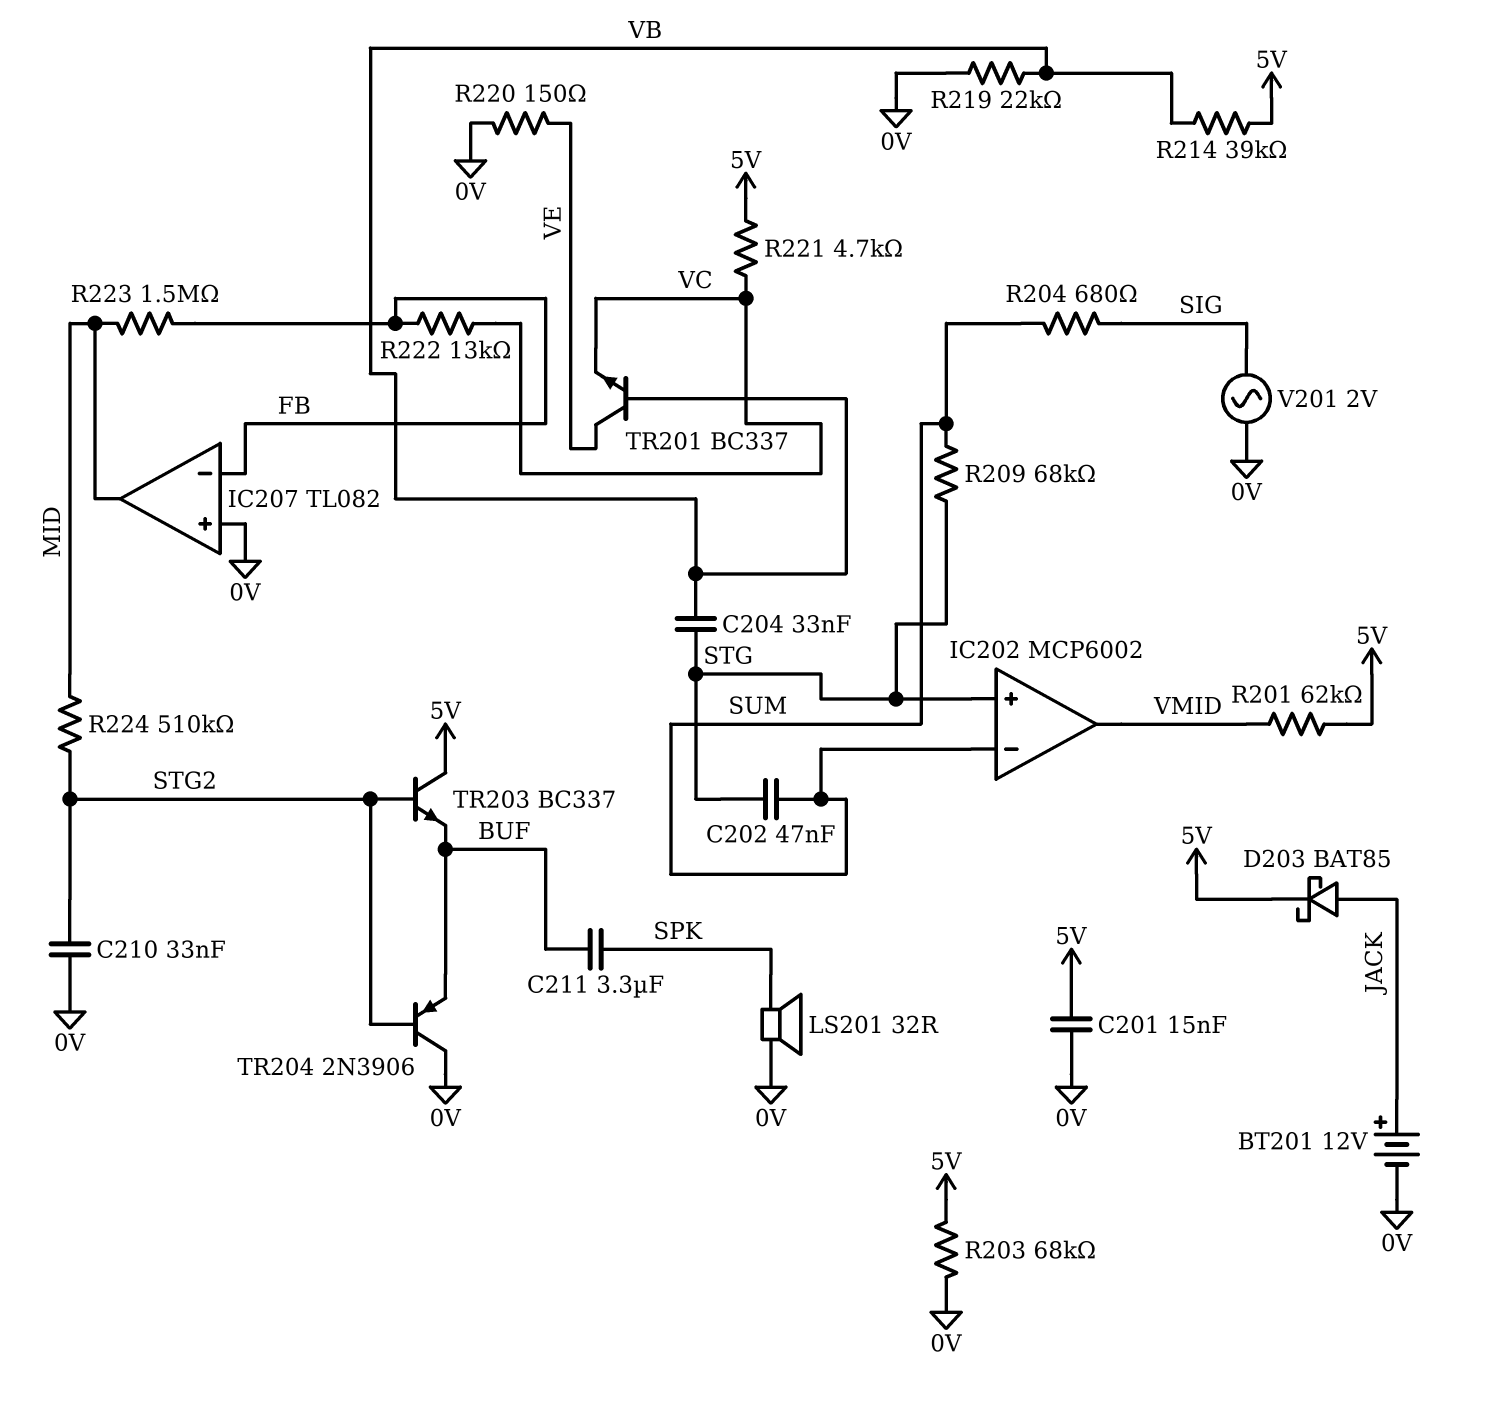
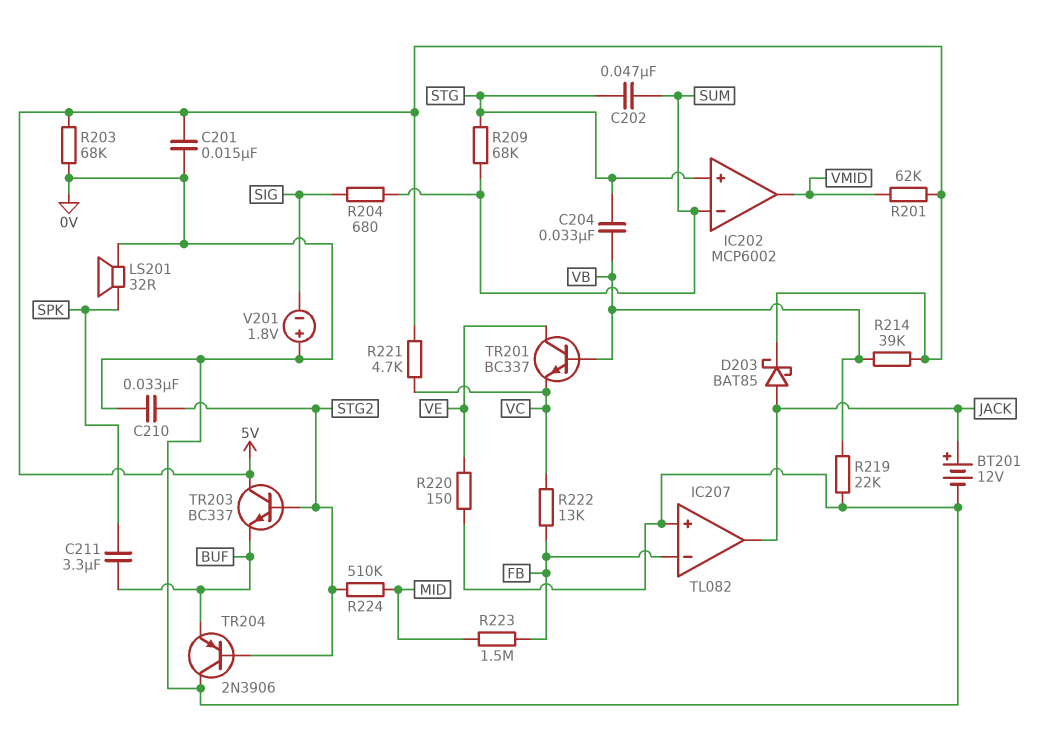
IC207 pin out: MID -> JACK
V201: AC 2V (0V, SIG) -> 1.8V (plus 0V, minus SIG)

